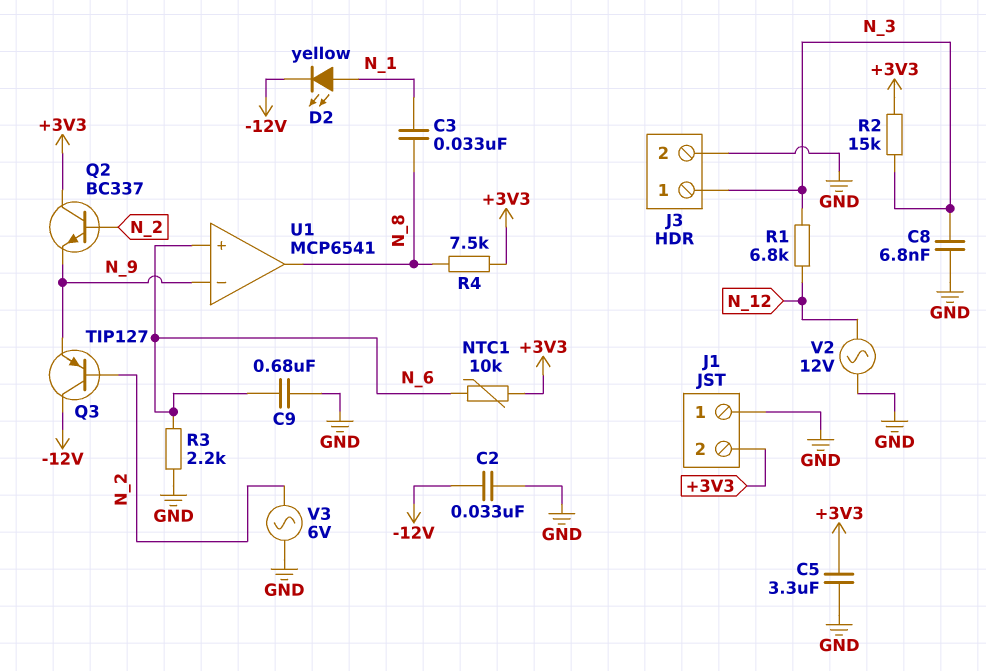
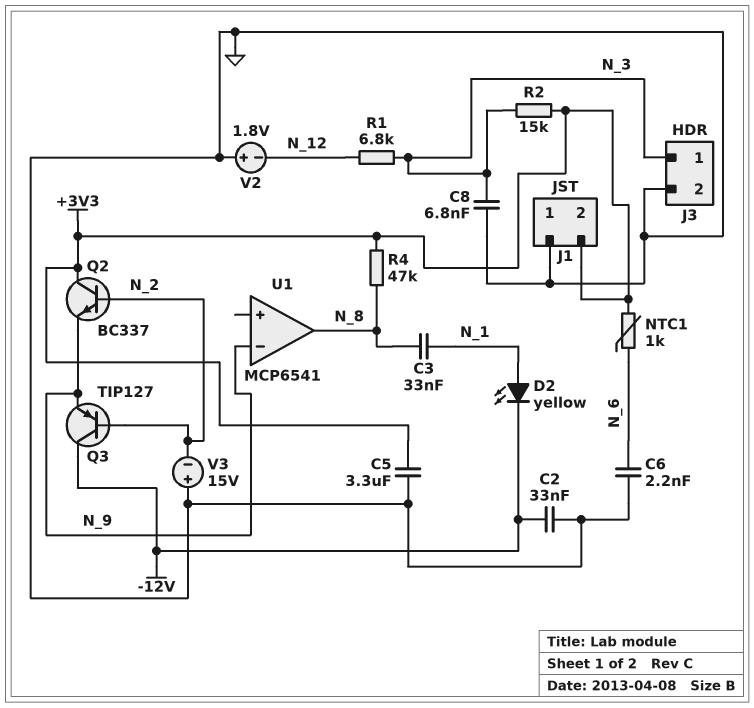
C6: none -> 2.2nF (GND, N_6)
C9: 680nF (GND, N_6) -> none
NTC1: 10k (+3V3, N_6) -> 1k (+3V3, N_6)
R3: 2.2k (GND, N_6) -> none
R4: 7.5k (+3V3, N_8) -> 47k (+3V3, N_8)
U1 pin in+: N_6 -> none
V2: AC 12V (GND, N_12) -> 1.8V (plus GND, minus N_12)
V3: AC 6V (GND, N_2) -> 15V (plus GND, minus N_2)

